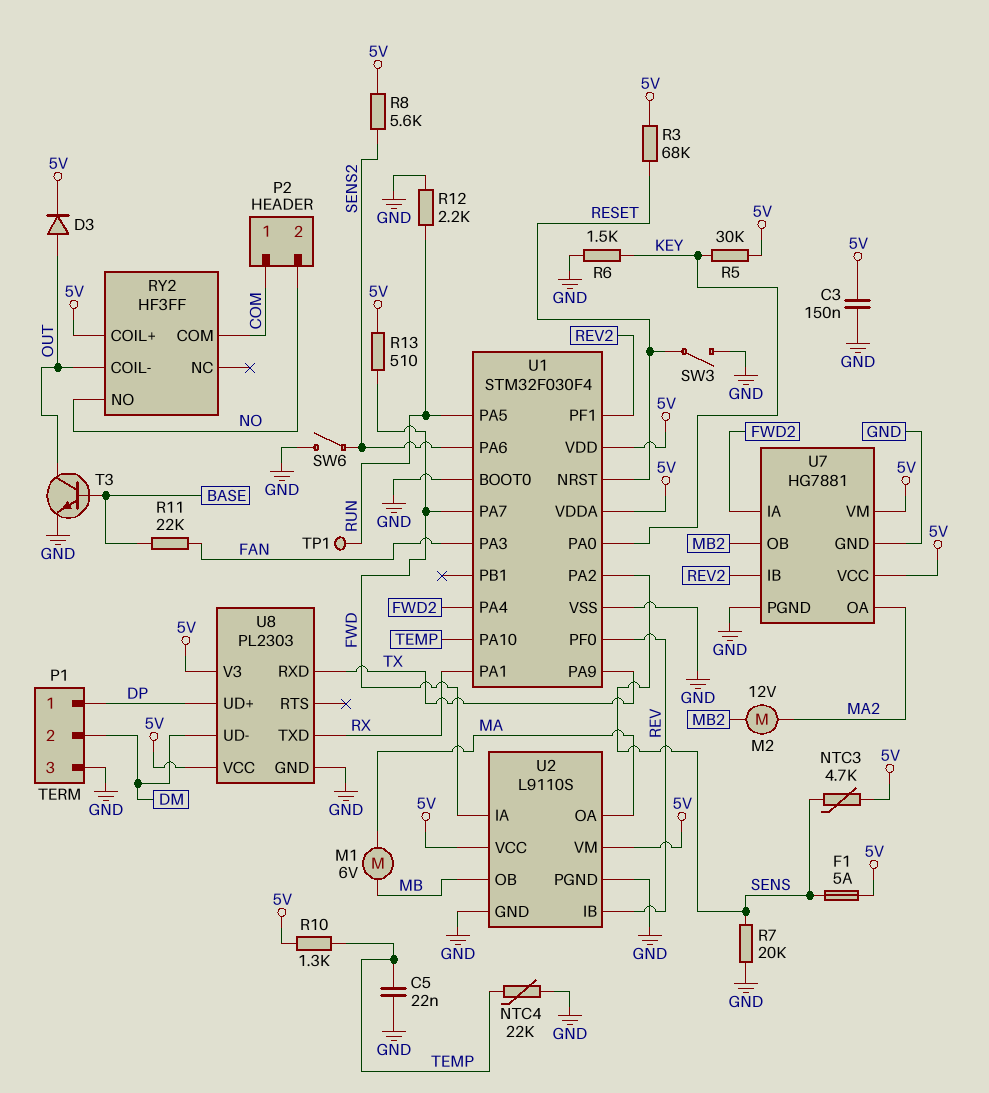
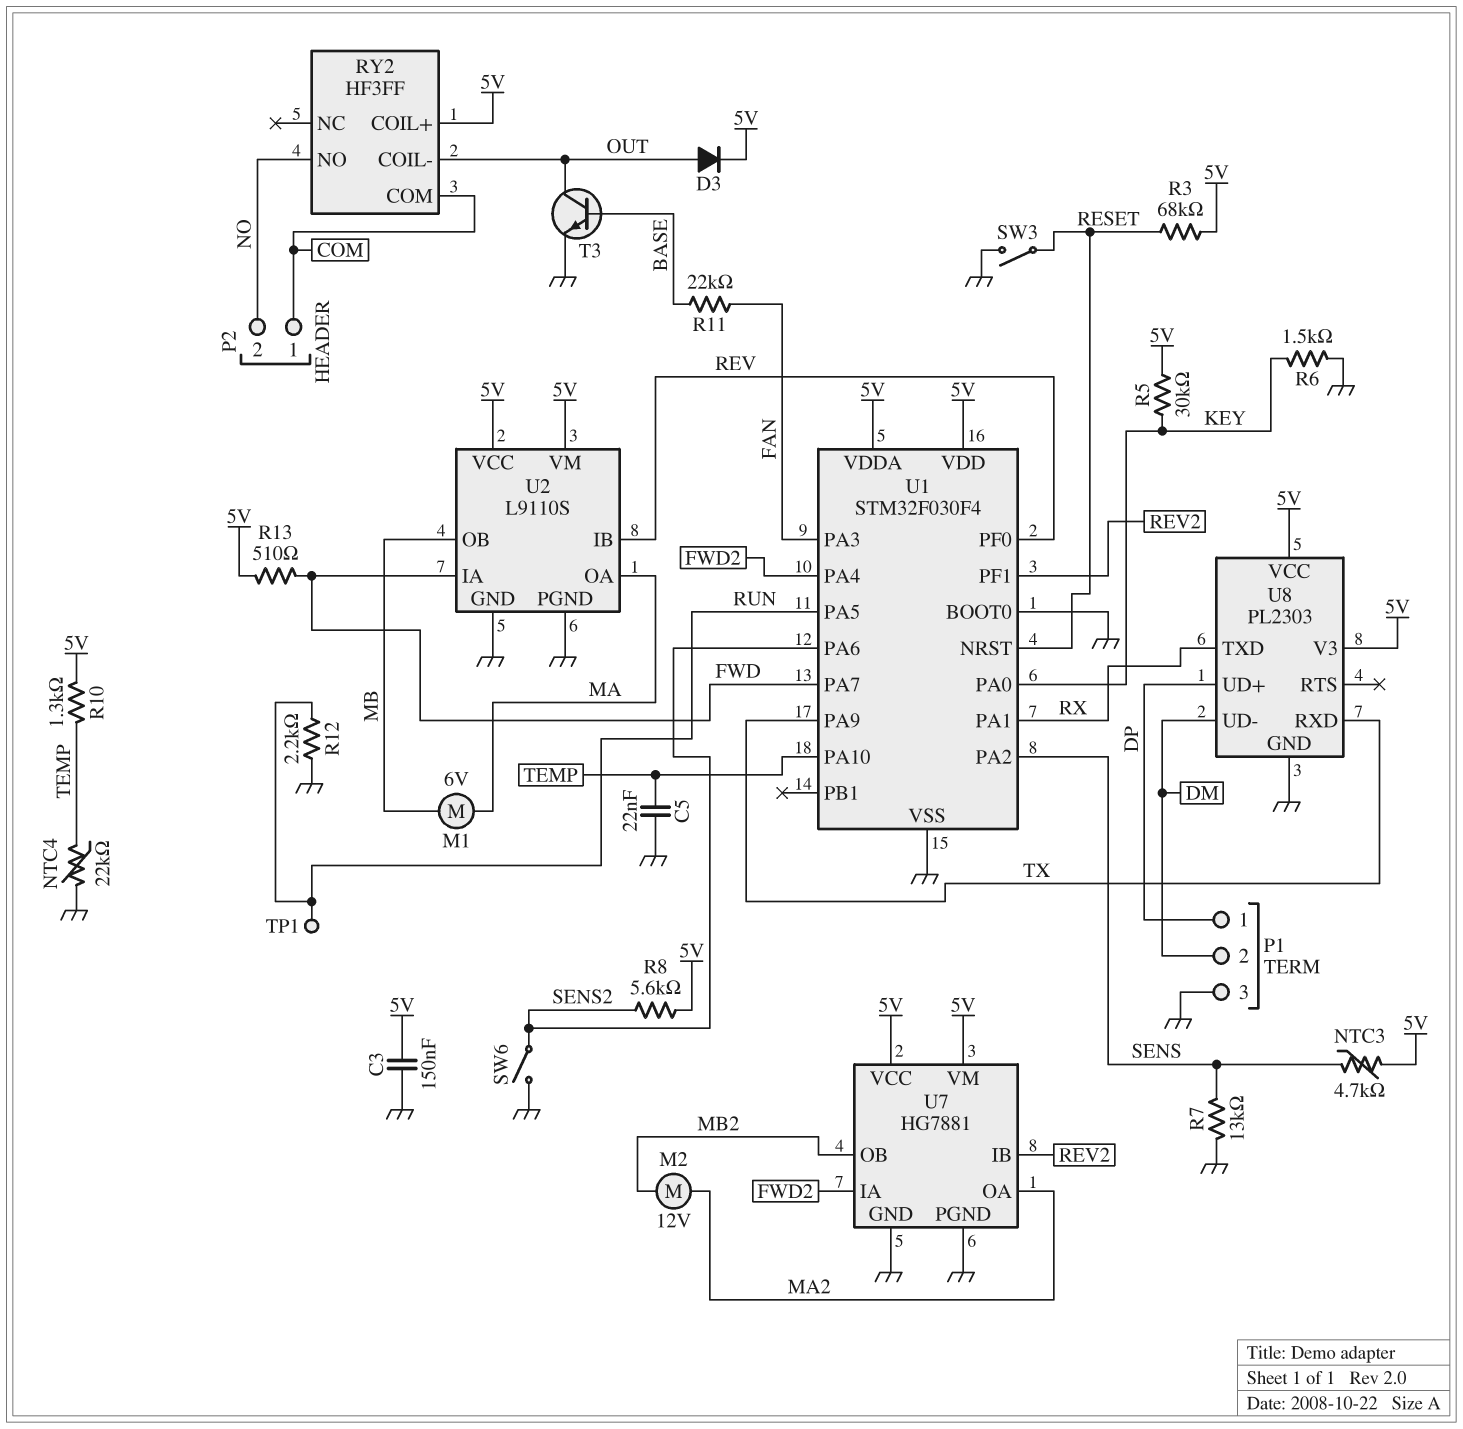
F1: 5A (5V, SENS) -> none
R7: 20k (GND, SENS) -> 13k (GND, SENS)

